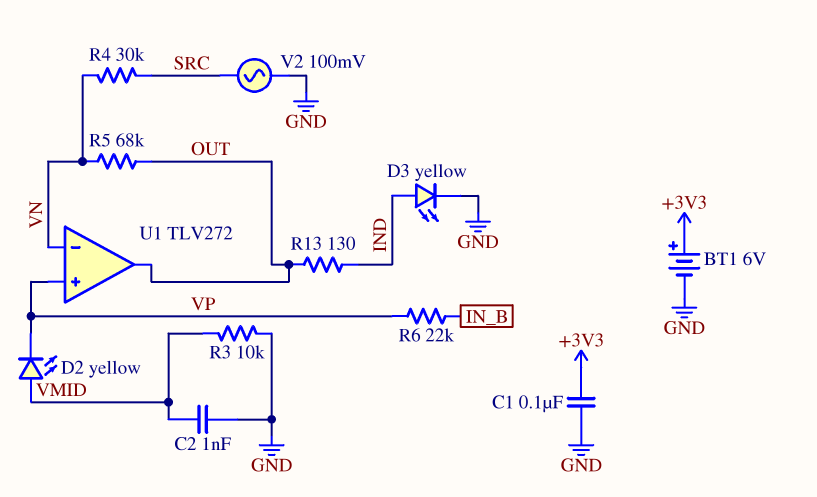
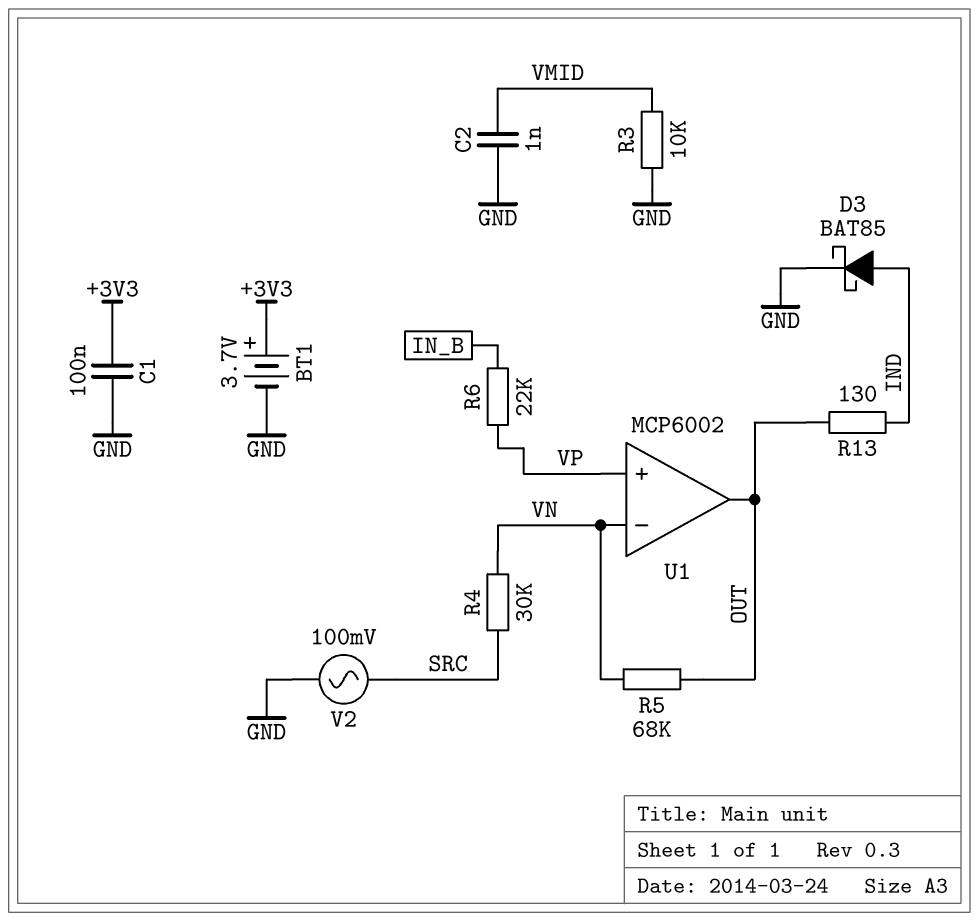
BT1: 6V (plus +3V3, minus GND) -> 3.7V (plus +3V3, minus GND)
D2: LED yellow (A VMID, K VP) -> none
D3: LED yellow (A IND, K GND) -> schottky BAT85 (A IND, K GND)
U1: TLV272 -> MCP6002

